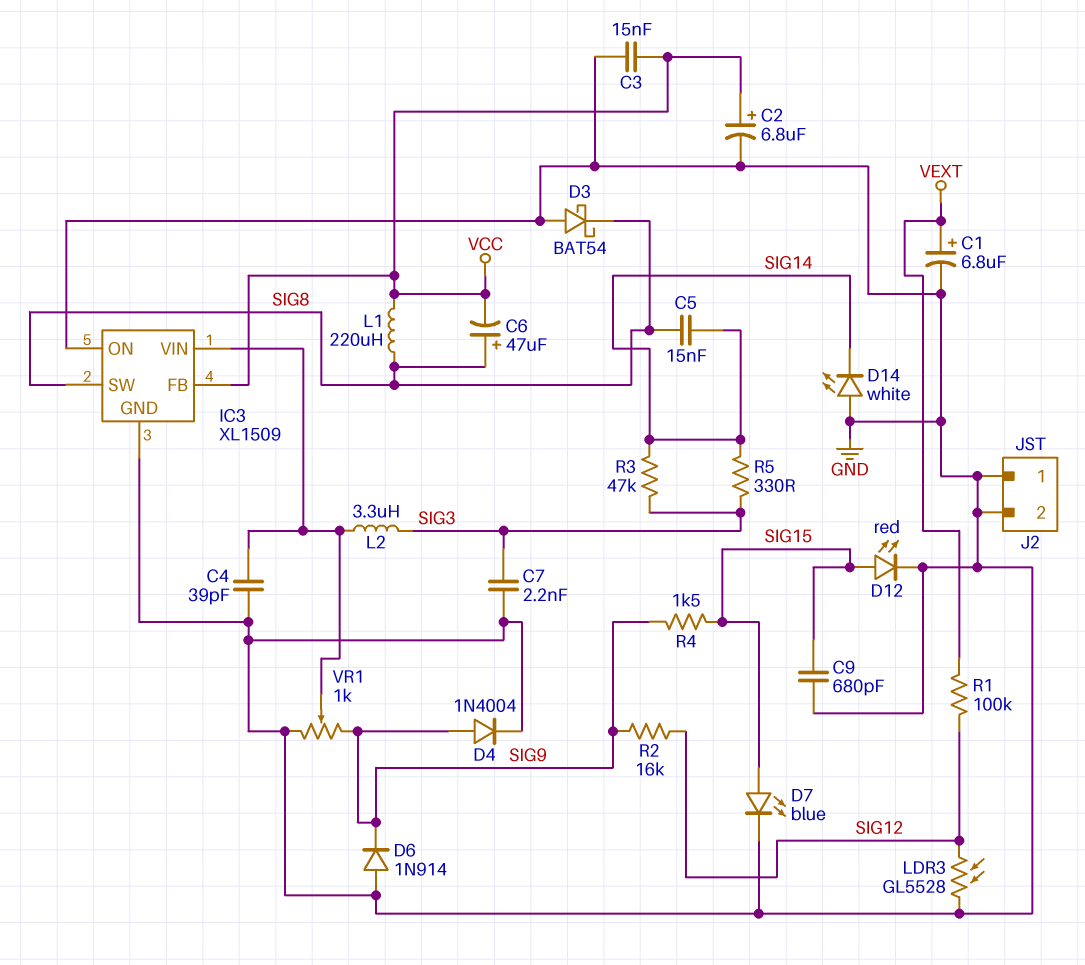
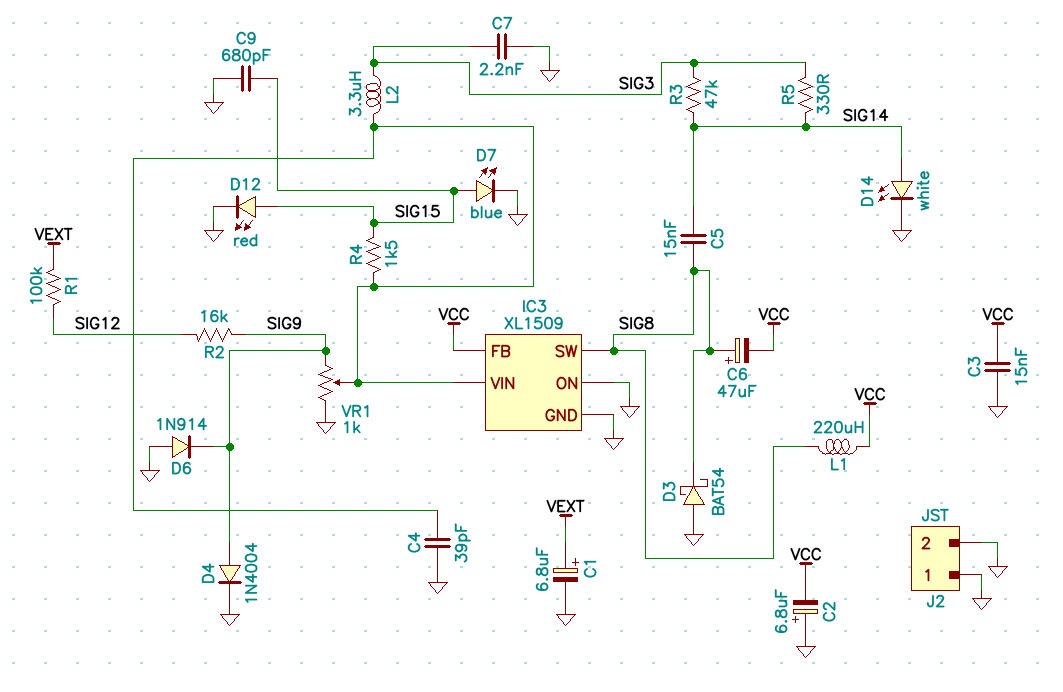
C2: 6.8uF (plus VCC, minus GND) -> 6.8uF (plus GND, minus VCC)
D14: LED white (A GND, K SIG14) -> LED white (A SIG14, K GND)
LDR3: GL5528 (GND, SIG12) -> none
R4: 1.5k (SIG9, SIG15) -> 1.5k (IC3/VIN, SIG15)

